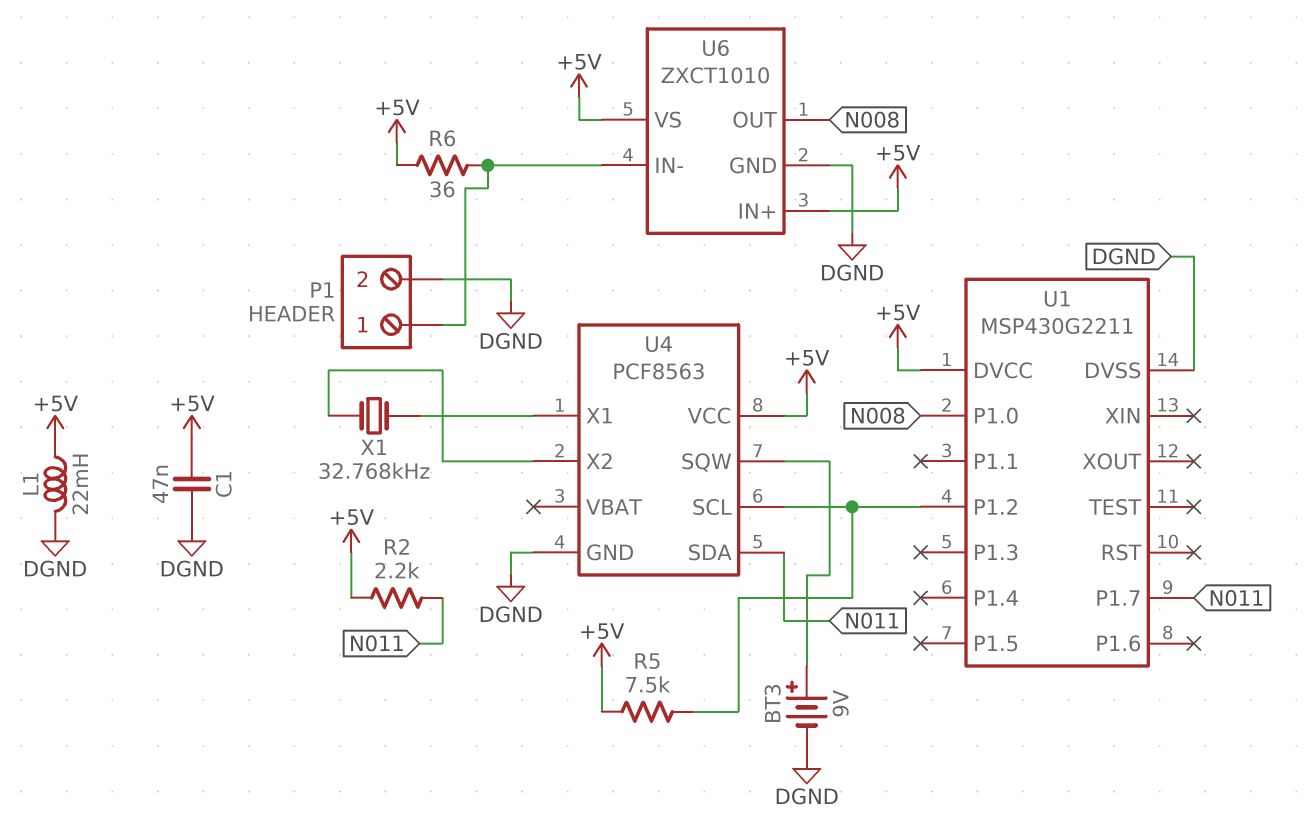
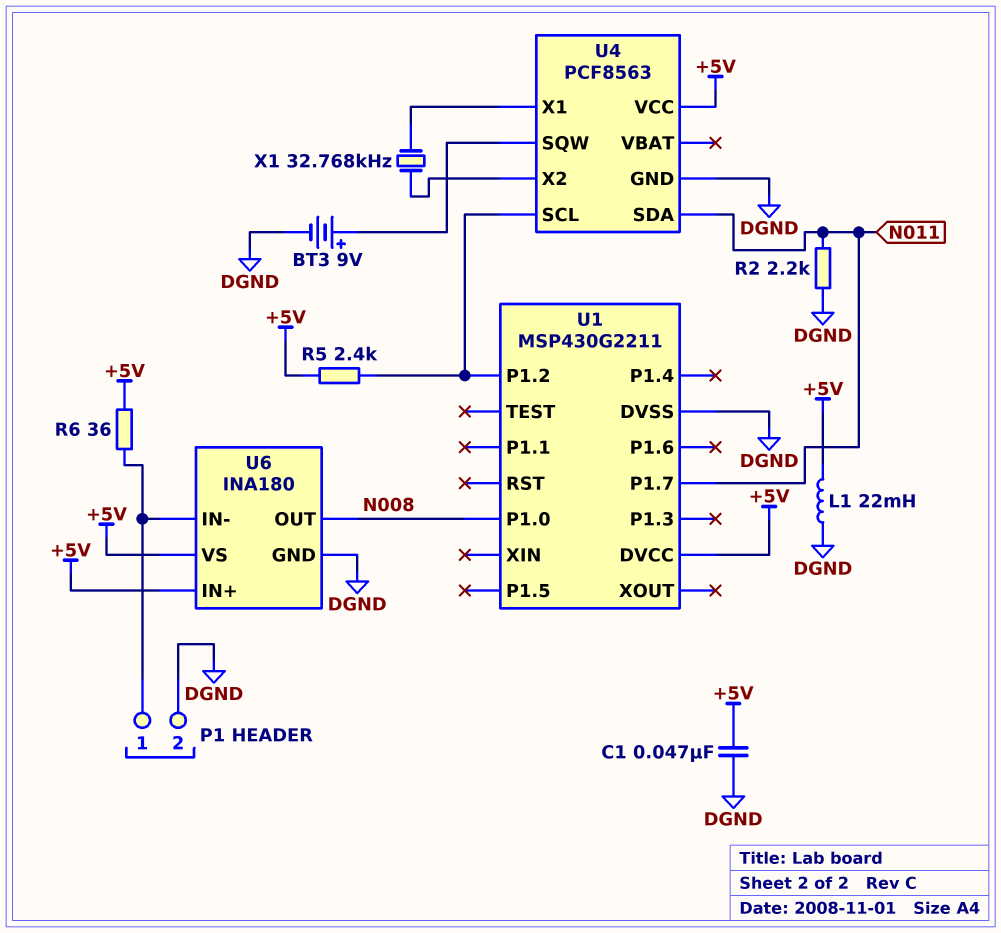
R2: 2.2k (+5V, N011) -> 2.2k (DGND, N011)
R5: 7.5k (+5V, U1/P1.2) -> 2.4k (+5V, U1/P1.2)
U6: ZXCT1010 -> INA180

